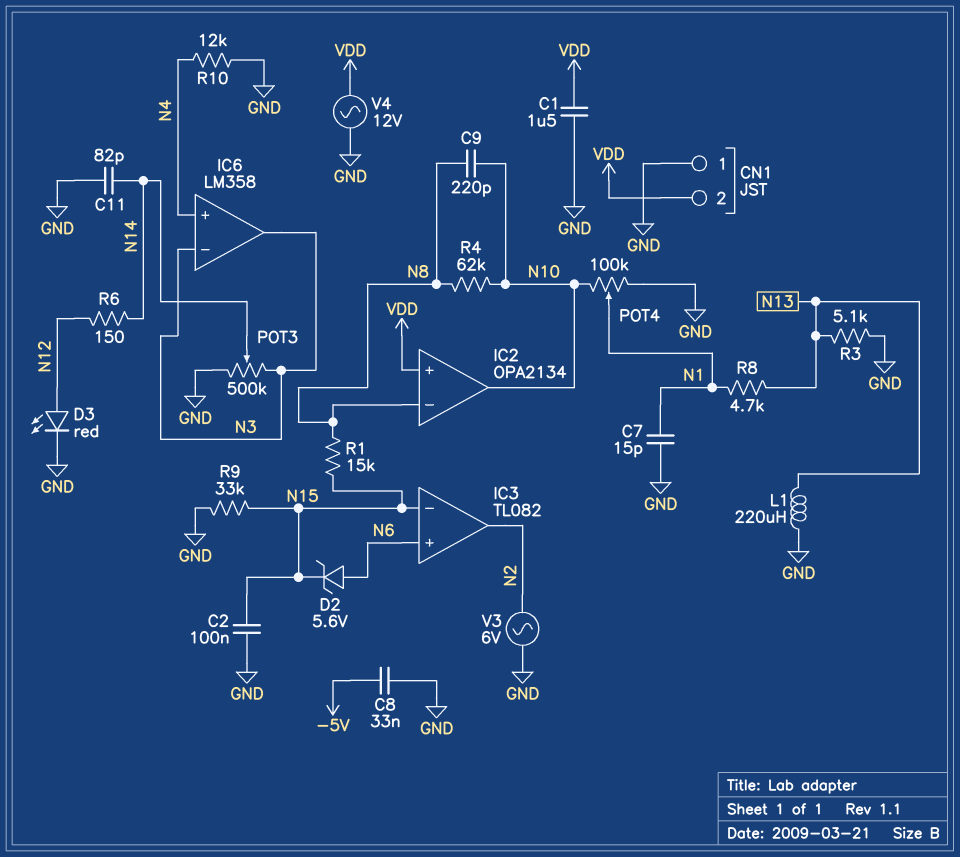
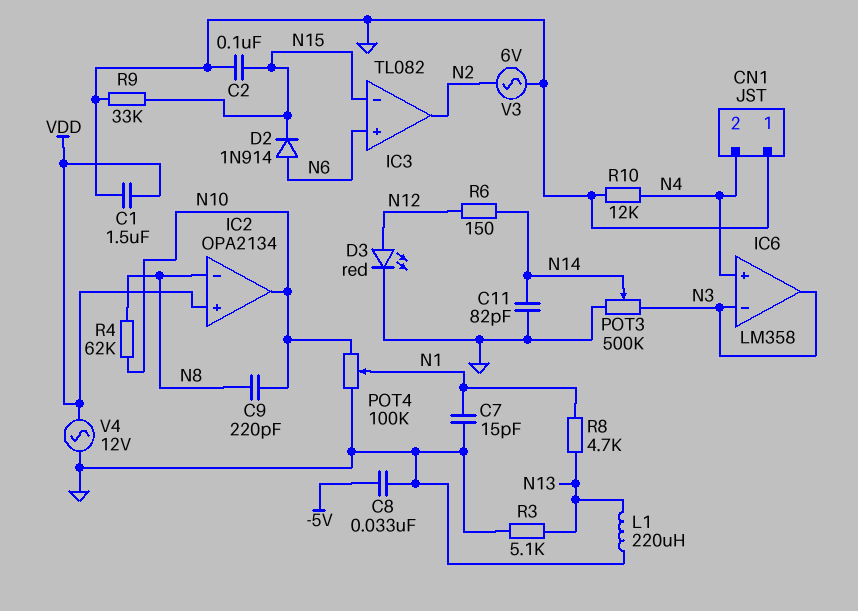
CN1 pin 2: VDD -> N4
D2: zener 5.6V (A N6, K N15) -> diode 1N914 (A N6, K N15)
R1: 15k (N8, N15) -> none

